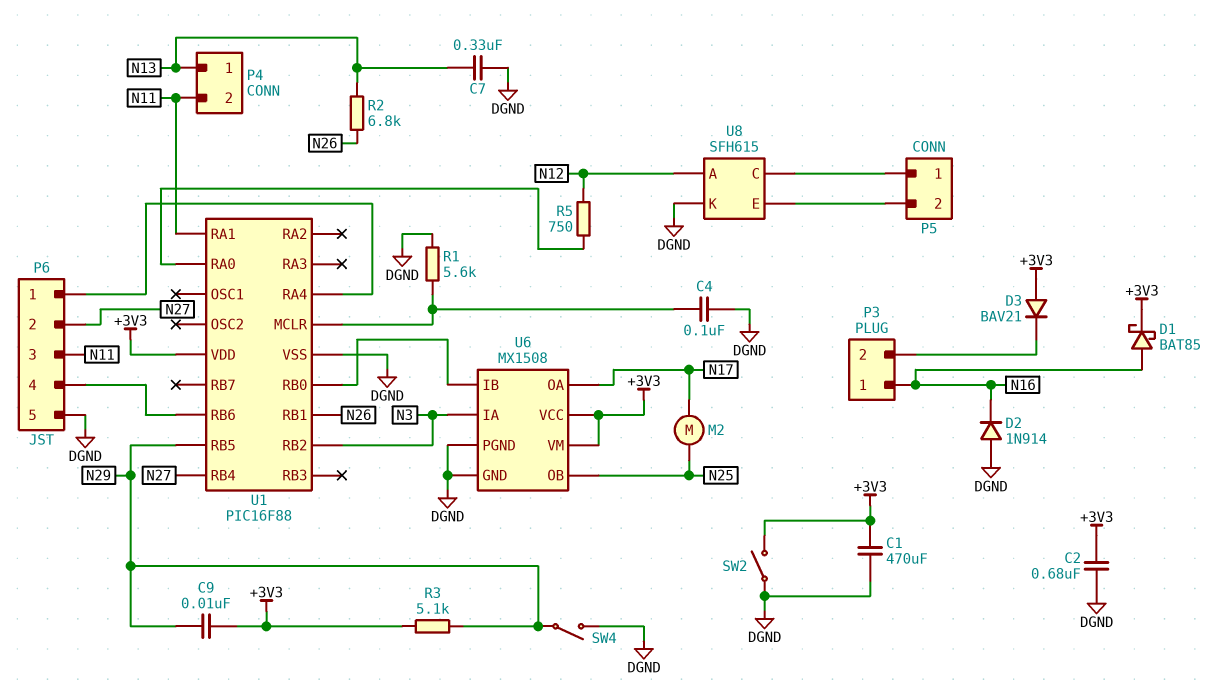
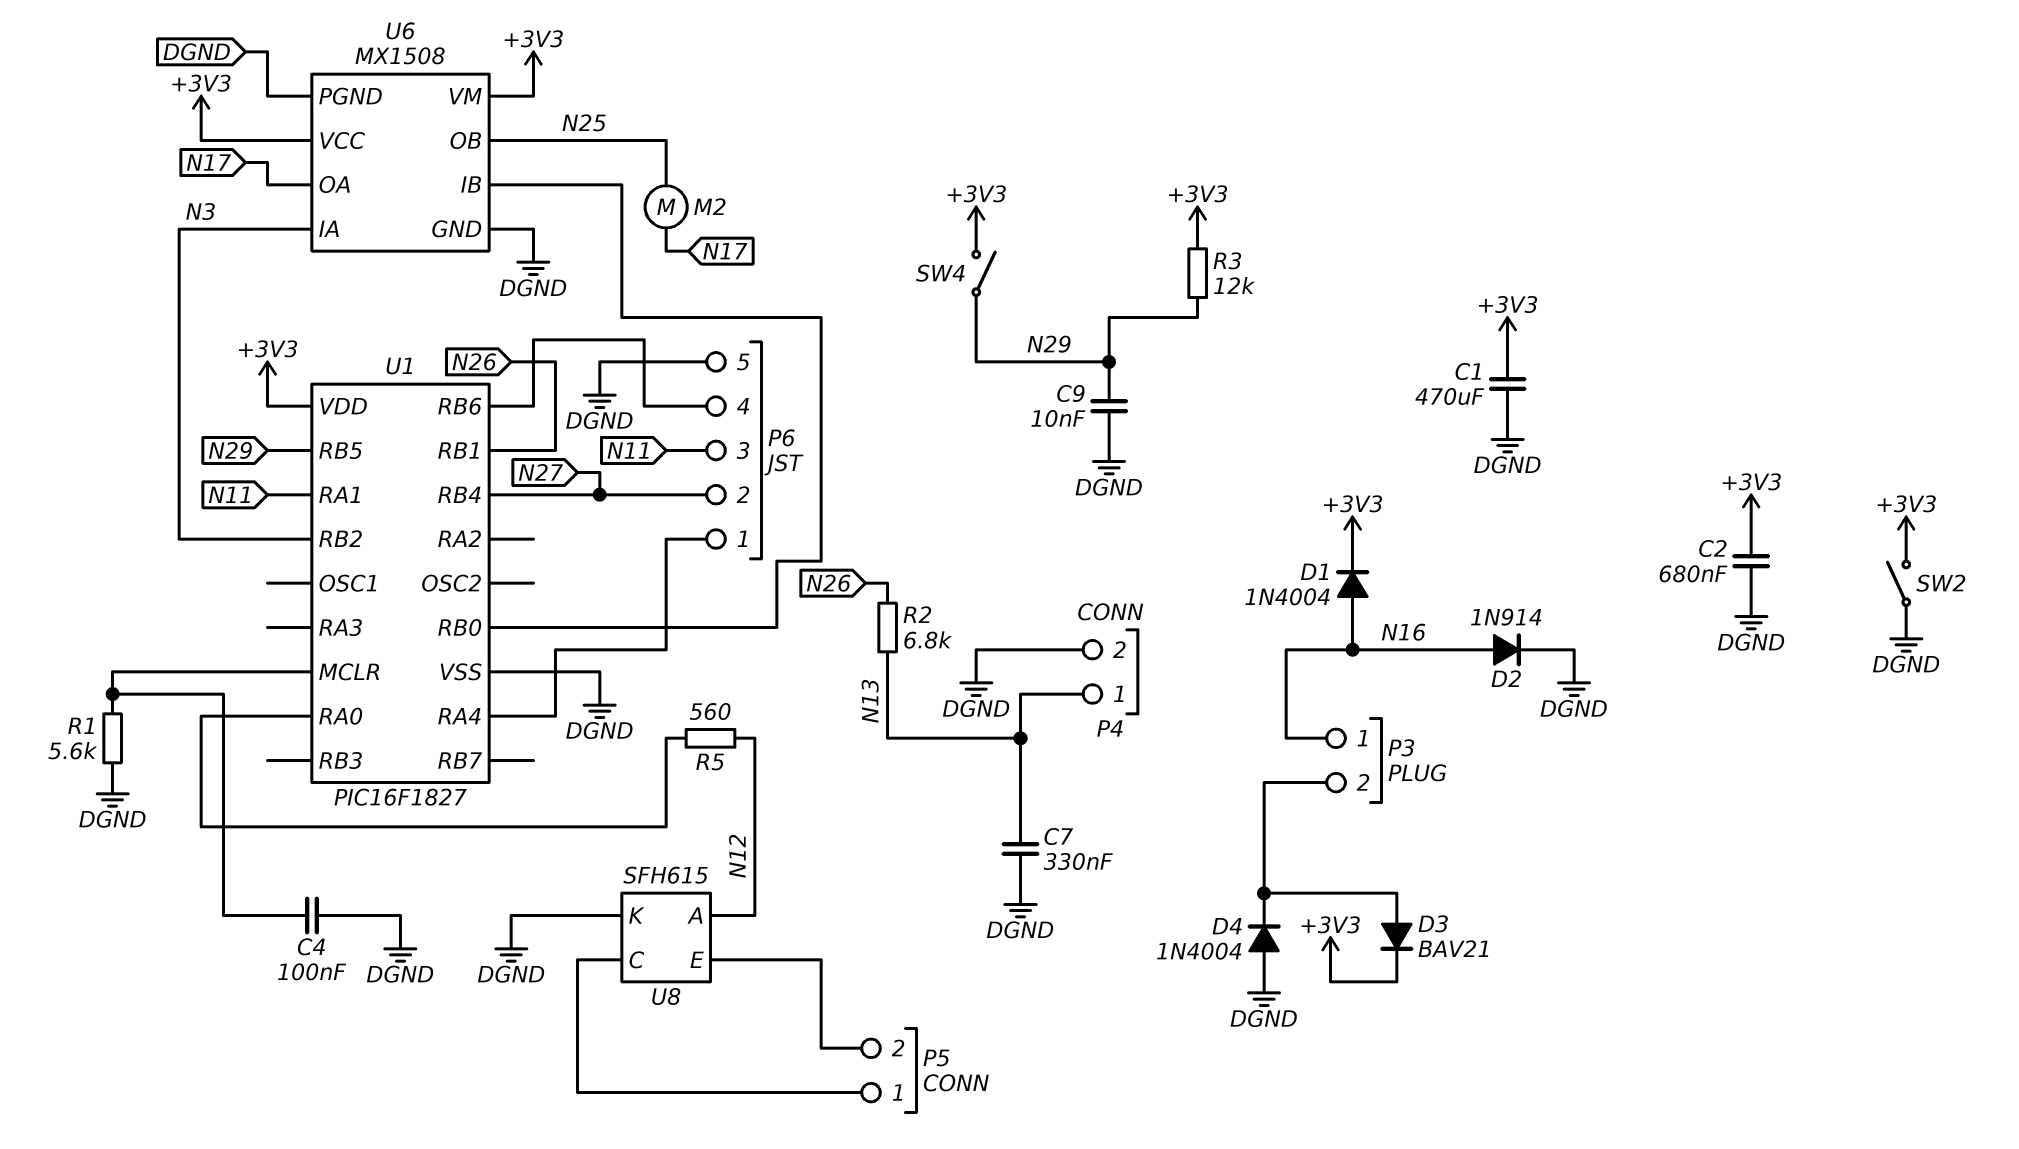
C9: 10nF (+3V3, N29) -> 10nF (DGND, N29)
D1: schottky BAT85 (A N16, K +3V3) -> diode 1N4004 (A N16, K +3V3)
D2: diode 1N914 (A DGND, K N16) -> diode 1N914 (A N16, K DGND)
D3: diode BAV21 (A +3V3, K P3/2) -> diode BAV21 (A P3/2, K +3V3)
D4: none -> diode 1N4004 (A DGND, K P3/2)
P4 pin 2: N11 -> DGND
R3: 5.1k (+3V3, N29) -> 12k (+3V3, N29)
R5: 750 (N12, U1/RA0) -> 560 (N12, U1/RA0)
SW4: switch (DGND, N29) -> switch (+3V3, N29)
U1: PIC16F88 -> PIC16F1827

